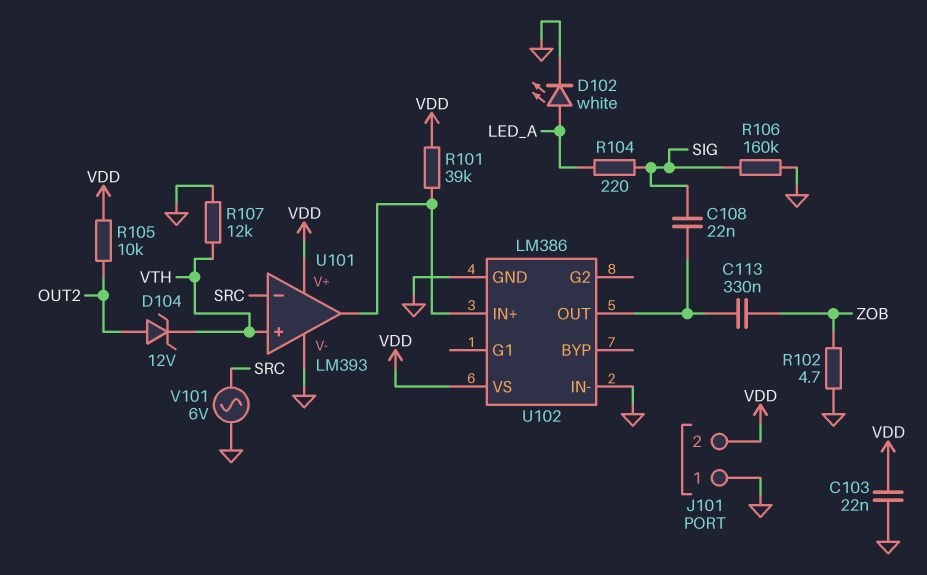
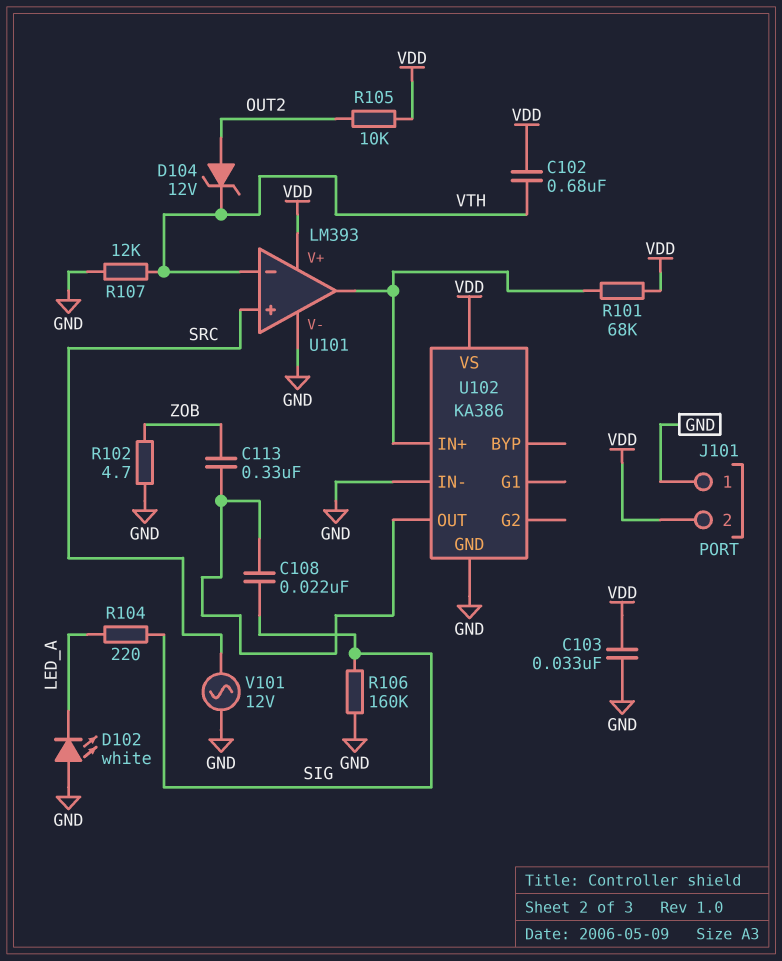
C102: none -> 680nF (VDD, VTH)
C103: 22nF (GND, VDD) -> 33nF (GND, VDD)
D102: LED white (A LED_A, K GND) -> LED white (A GND, K LED_A)
R101: 39k (U101/out, VDD) -> 68k (U101/out, VDD)
U101 pin in+: VTH -> SRC
U101 pin in-: SRC -> VTH
U102: LM386 -> KA386
V101: AC 6V (GND, SRC) -> AC 12V (GND, SRC)

